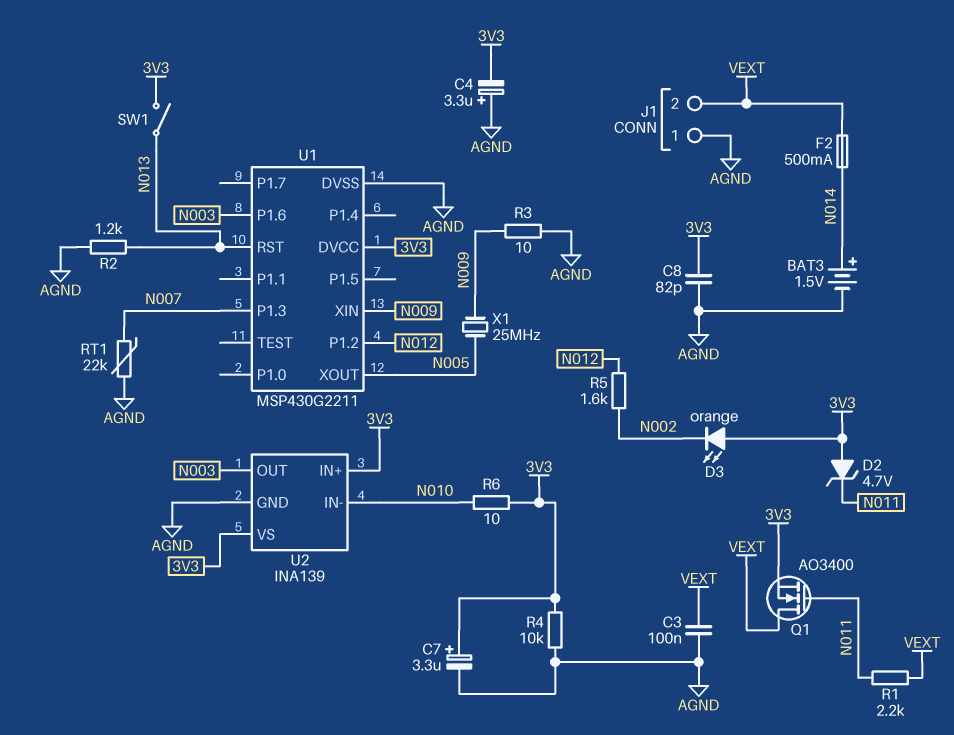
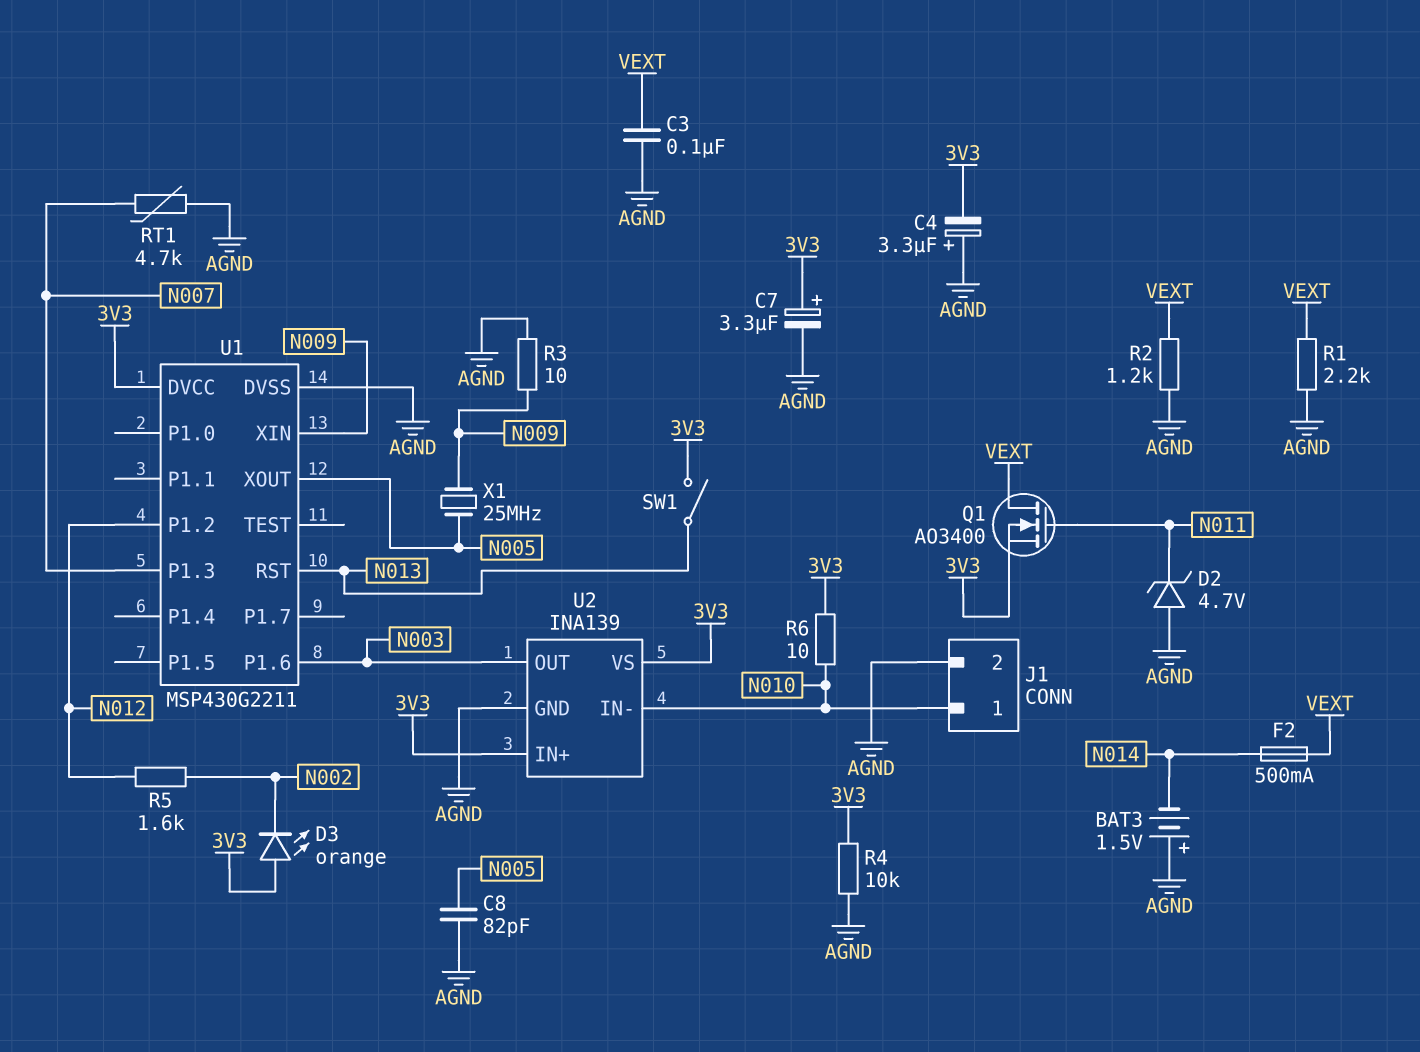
BAT3: 1.5V (plus N014, minus AGND) -> 1.5V (plus AGND, minus N014)
C8: 82pF (3V3, AGND) -> 82pF (AGND, N005)
D2: zener 4.7V (A 3V3, K N011) -> zener 4.7V (A AGND, K N011)
J1 pin 1: AGND -> N010
J1 pin 2: VEXT -> AGND
R1: 2.2k (N011, VEXT) -> 2.2k (AGND, VEXT)
R2: 1.2k (AGND, N013) -> 1.2k (AGND, VEXT)
RT1: 22k (AGND, N007) -> 4.7k (AGND, N007)

